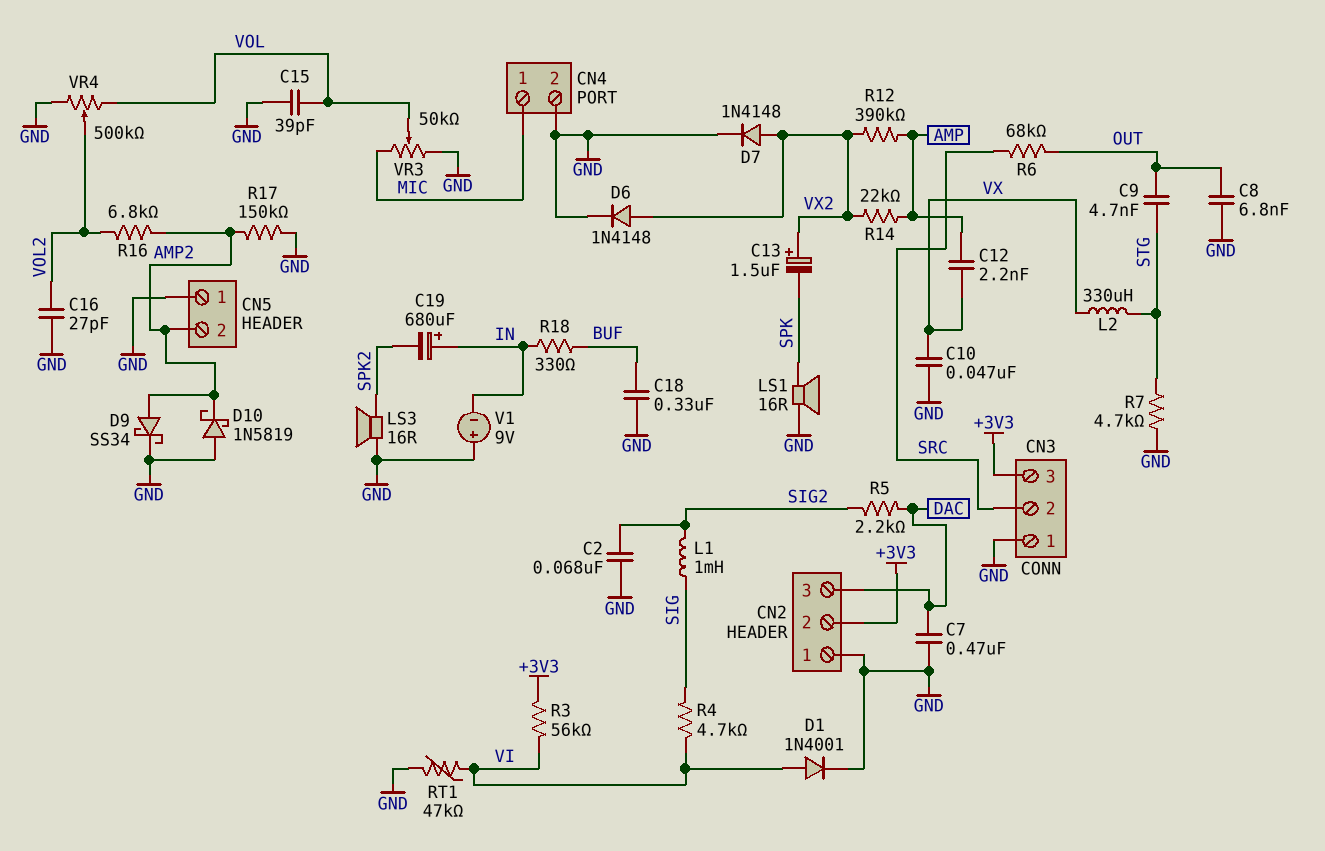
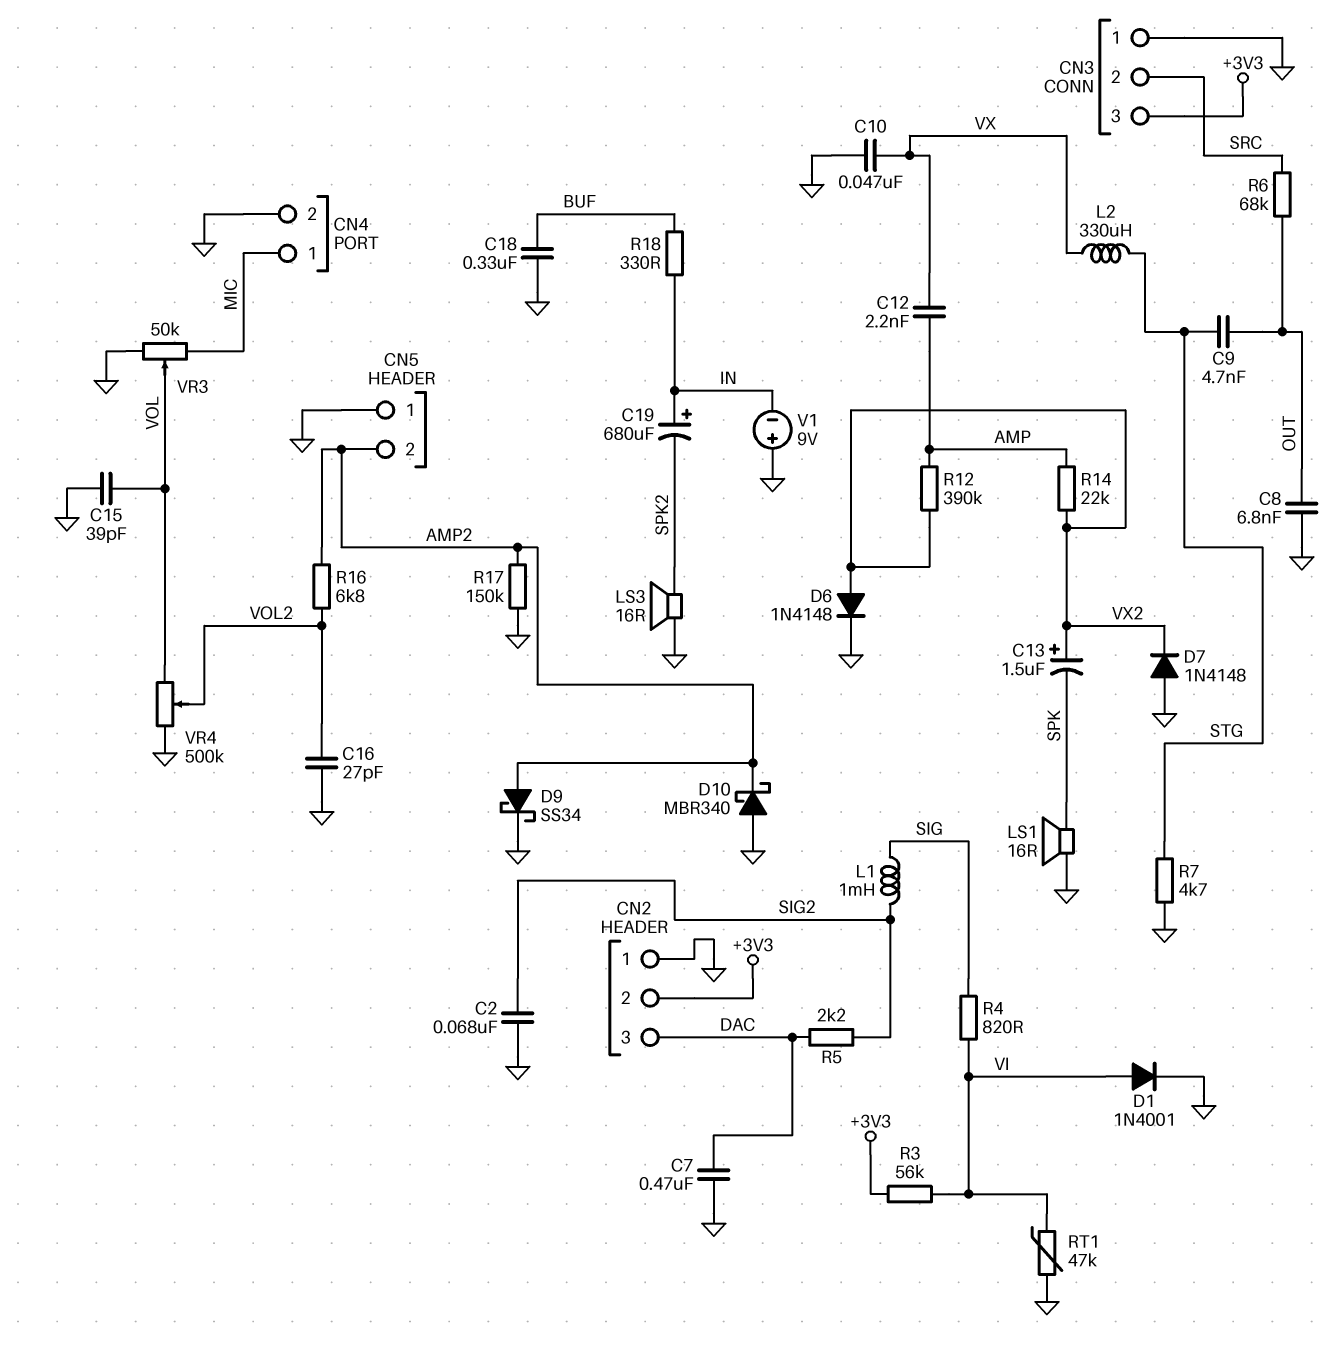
D7: diode 1N4148 (A VX2, K GND) -> diode 1N4148 (A GND, K VX2)
D10: schottky 1N5819 (A GND, K AMP2) -> schottky MBR340 (A GND, K AMP2)
R4: 4.7k (SIG, VI) -> 820 (SIG, VI)

